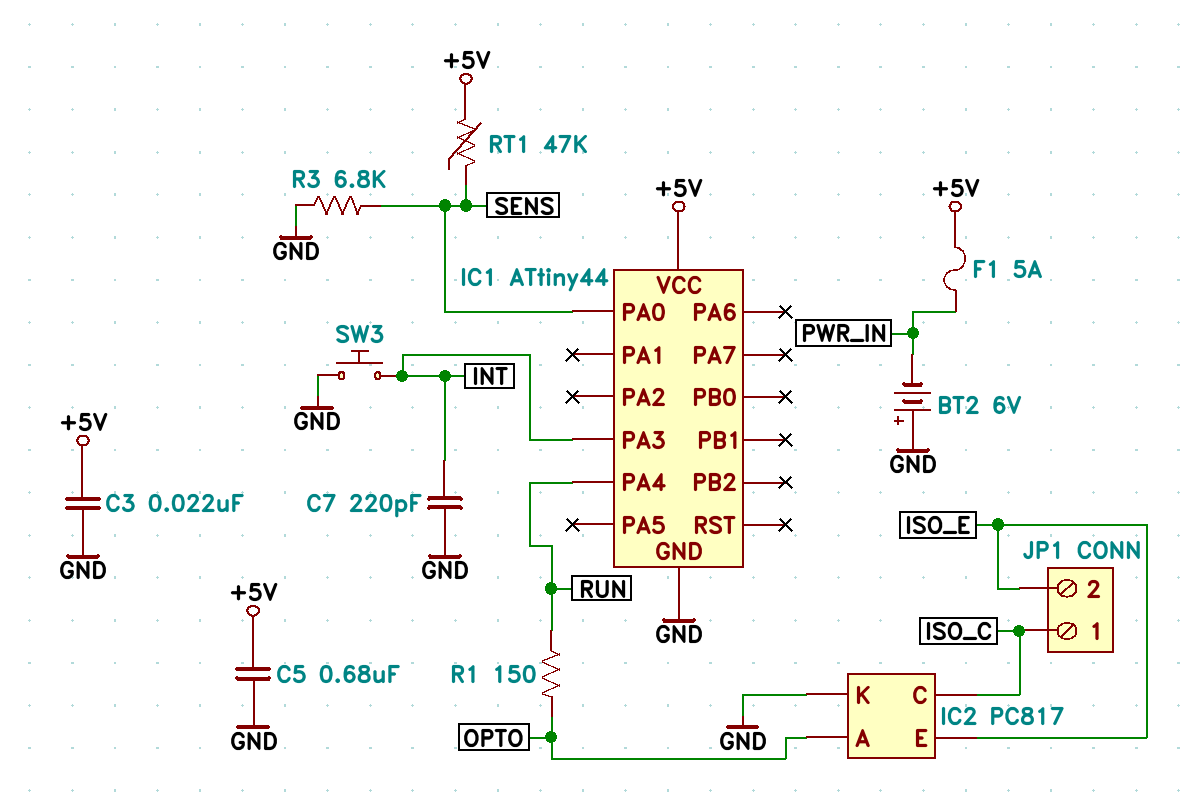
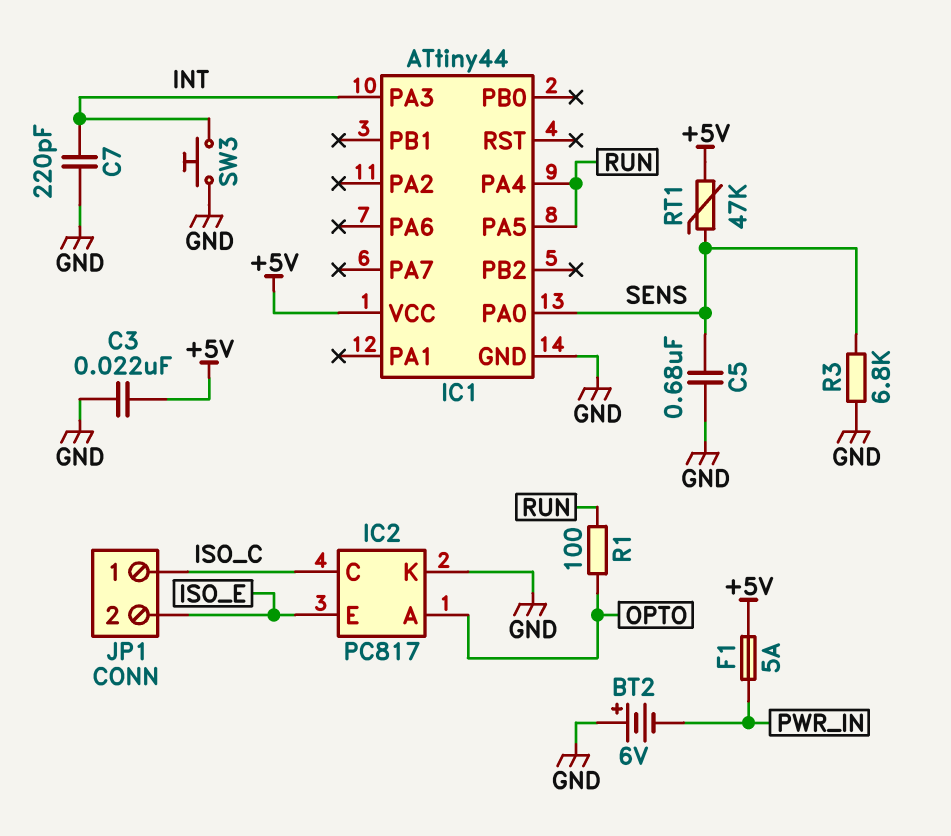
C5: 680nF (+5V, GND) -> 680nF (GND, SENS)
IC1 pin PA5: none -> RUN
R1: 150 (OPTO, RUN) -> 100 (OPTO, RUN)

